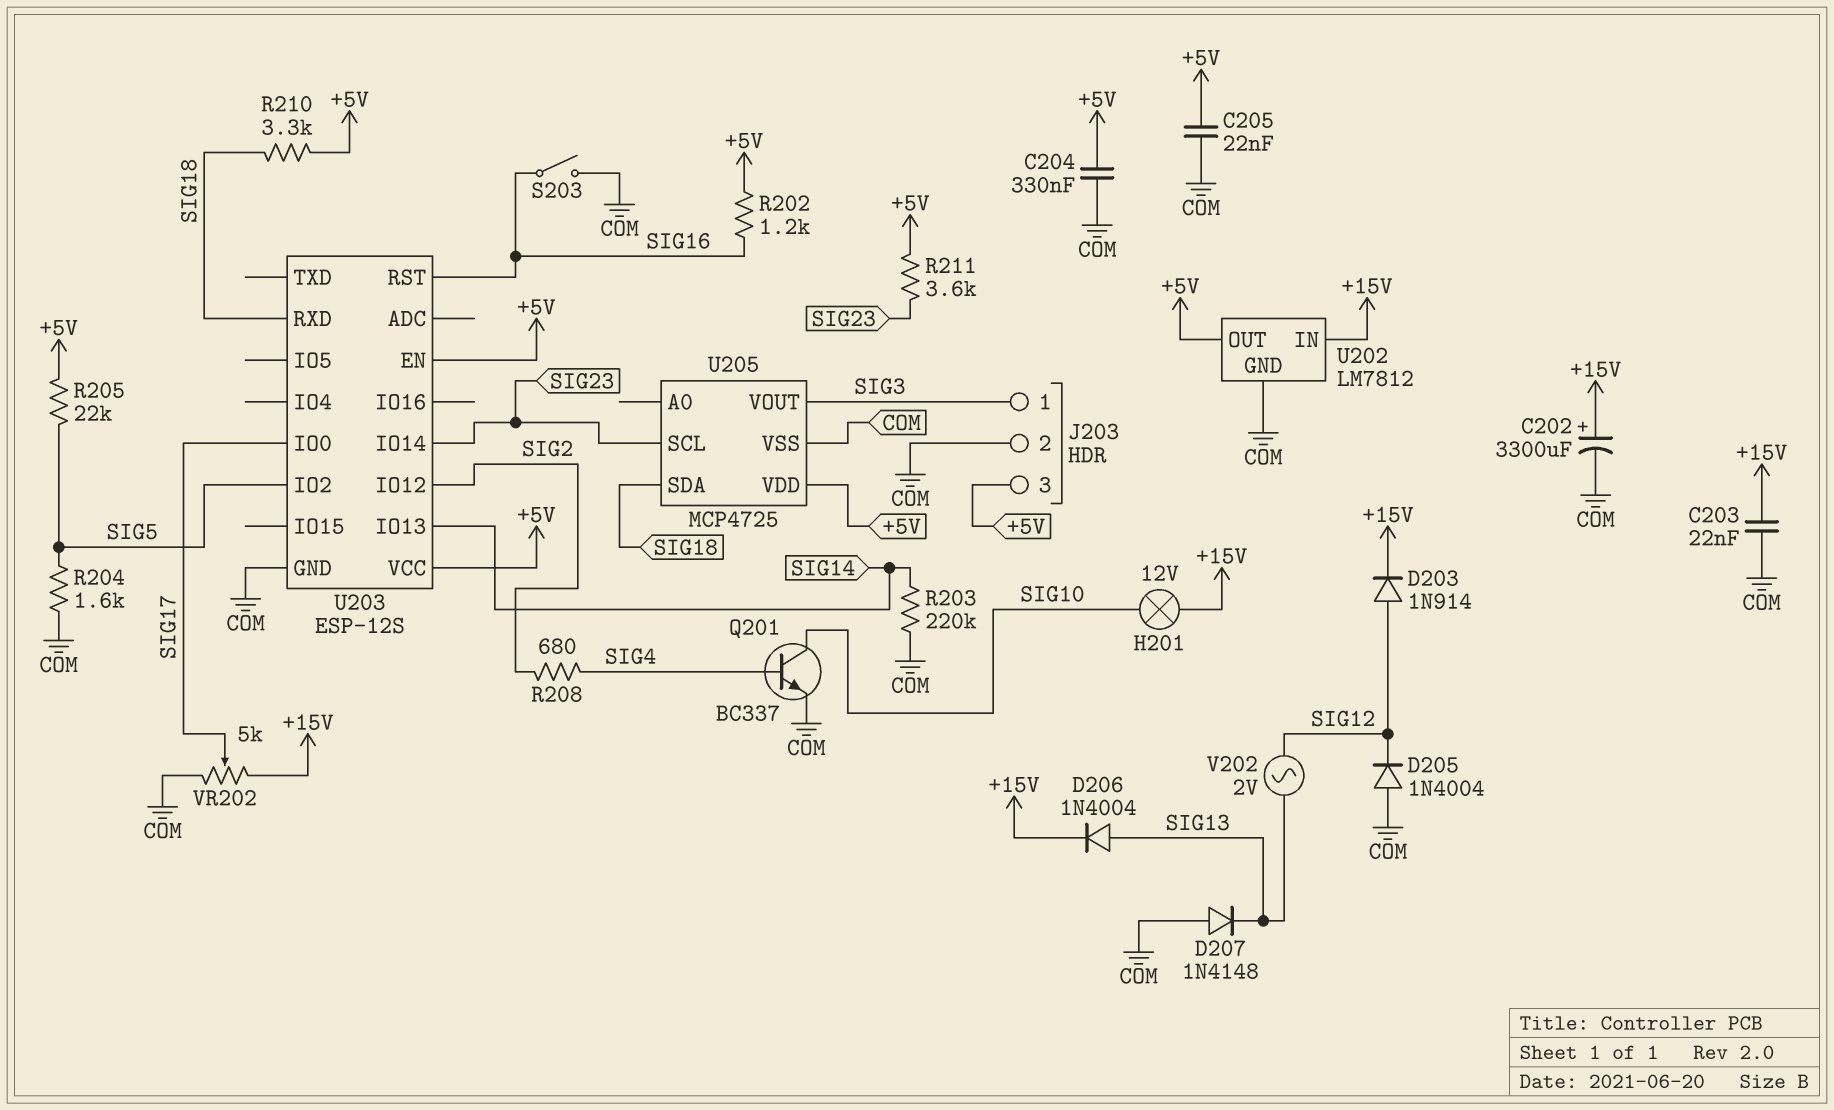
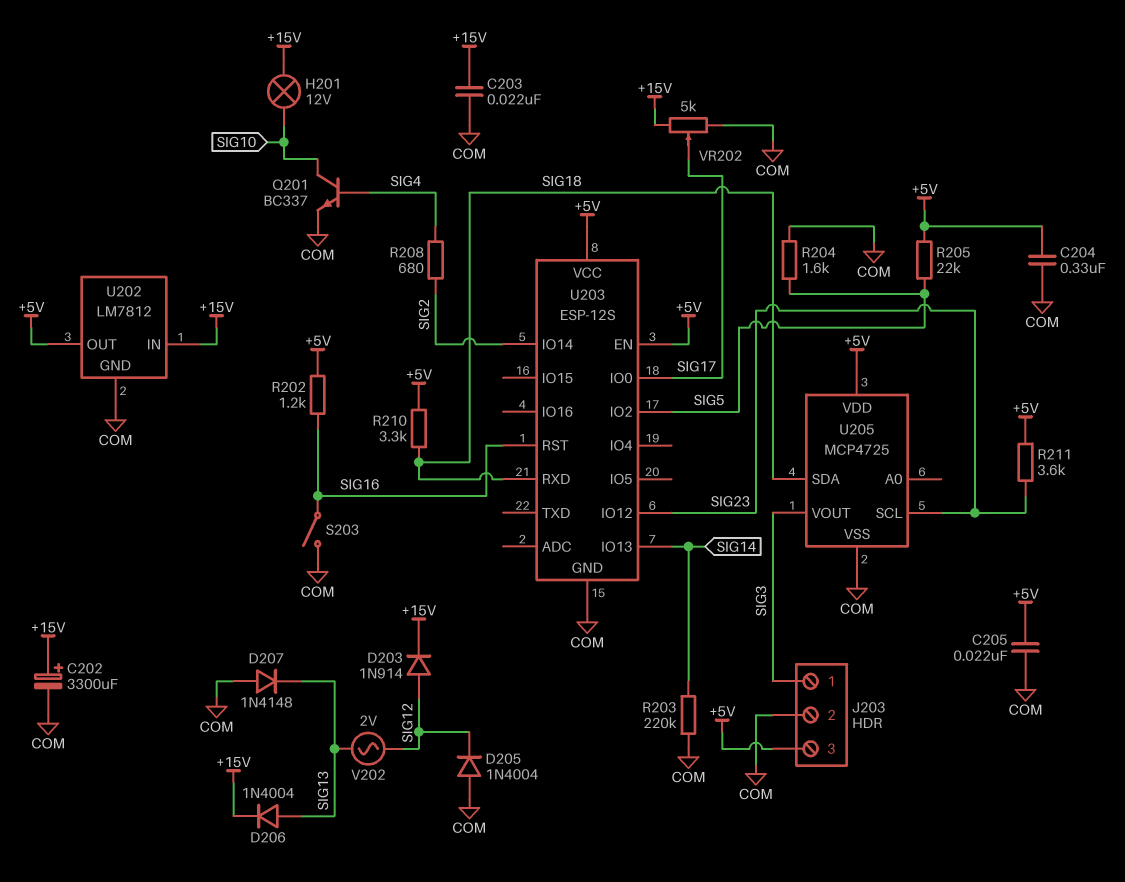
U203 pin IO12: SIG2 -> SIG23
U203 pin IO14: SIG23 -> SIG2

